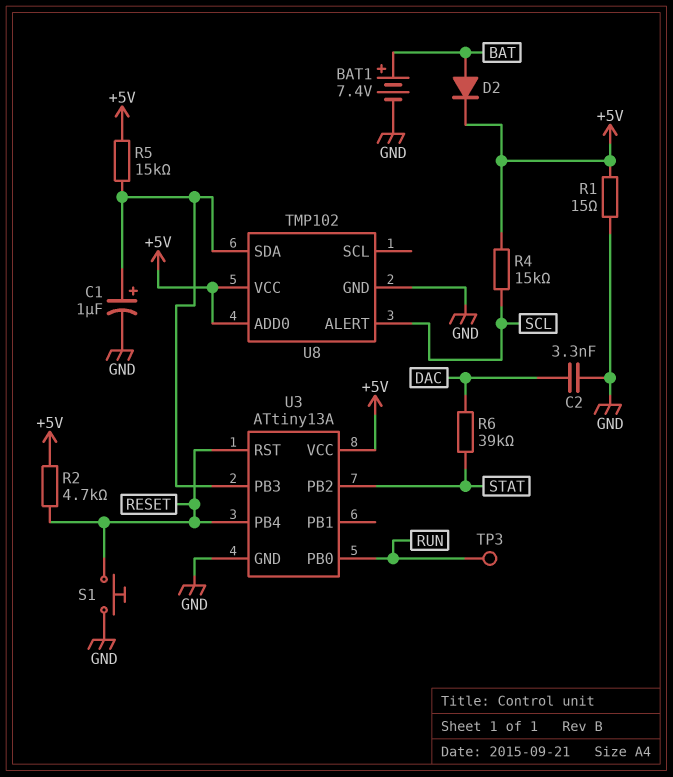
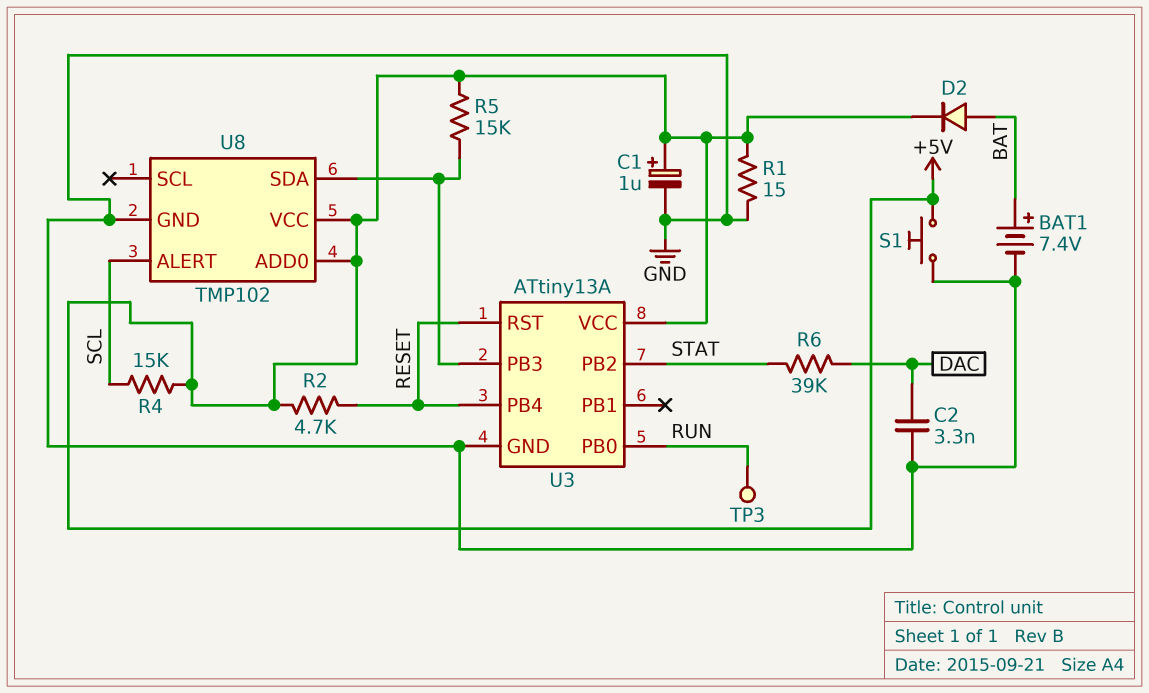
C1: 1uF (plus U3/PB3, minus GND) -> 1uF (plus +5V, minus GND)
S1: button (GND, RESET) -> button (+5V, GND)

